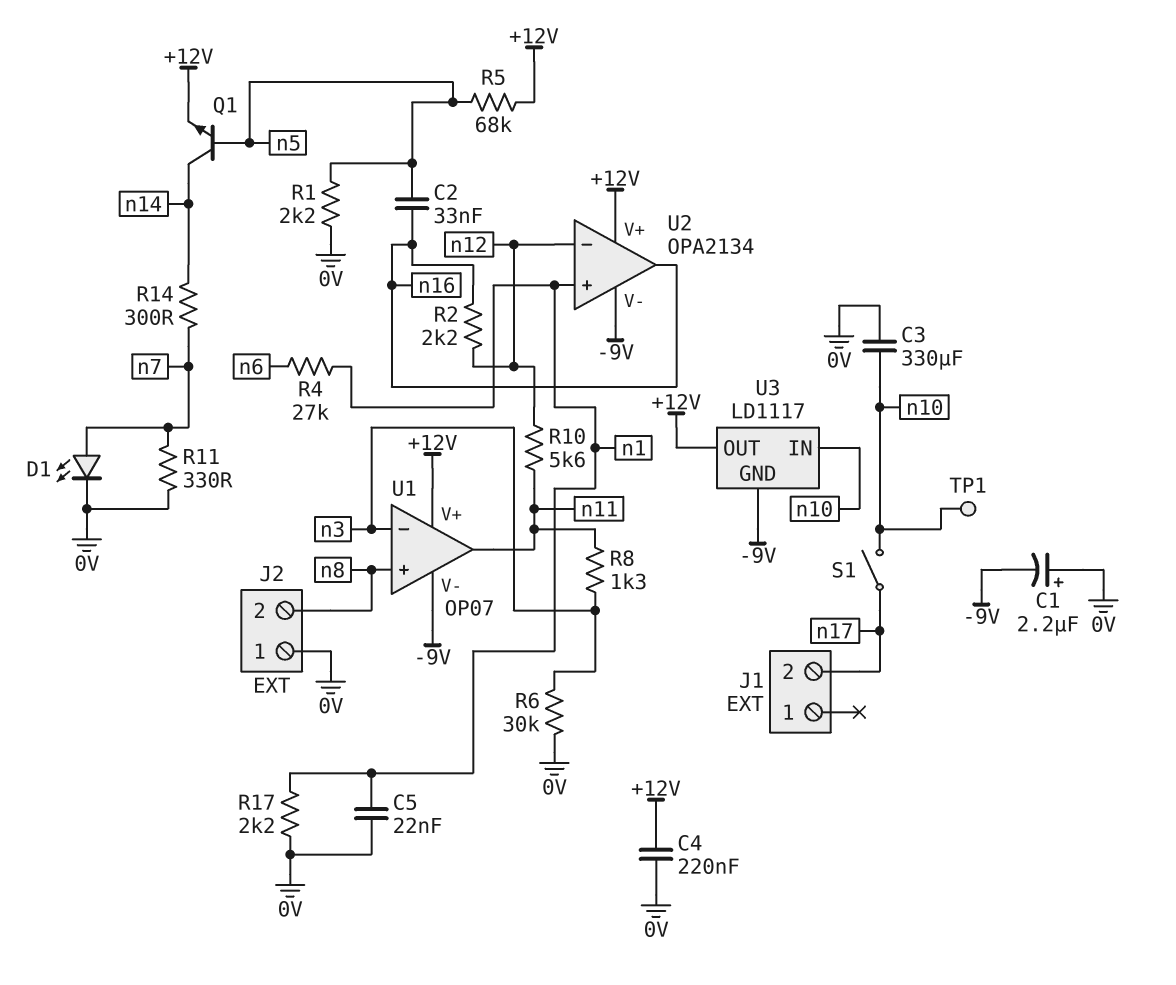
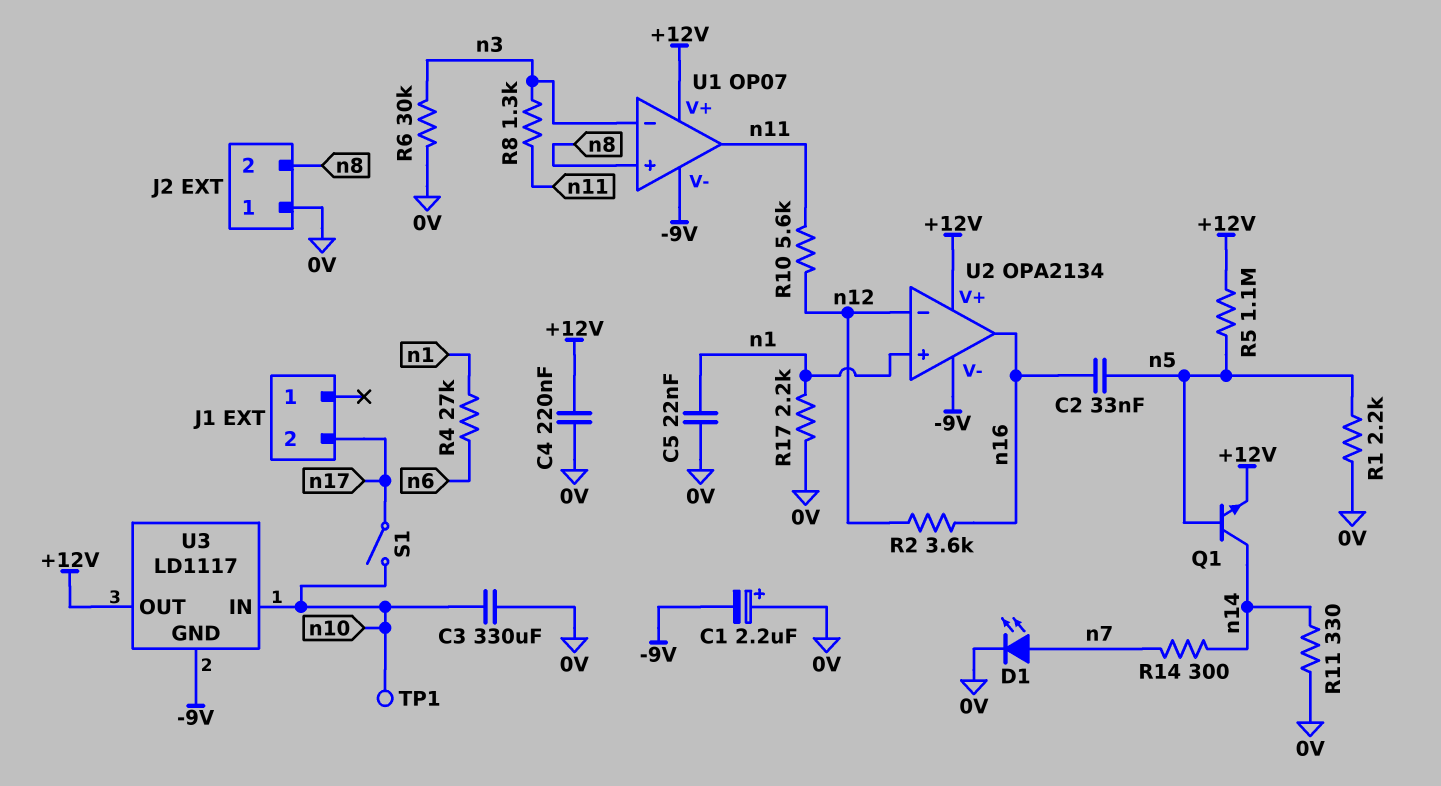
R2: 2.2k (n12, n16) -> 3.6k (n12, n16)
R5: 68k (+12V, n5) -> 1.1M (+12V, n5)
R11: 330 (0V, n7) -> 330 (0V, n14)

